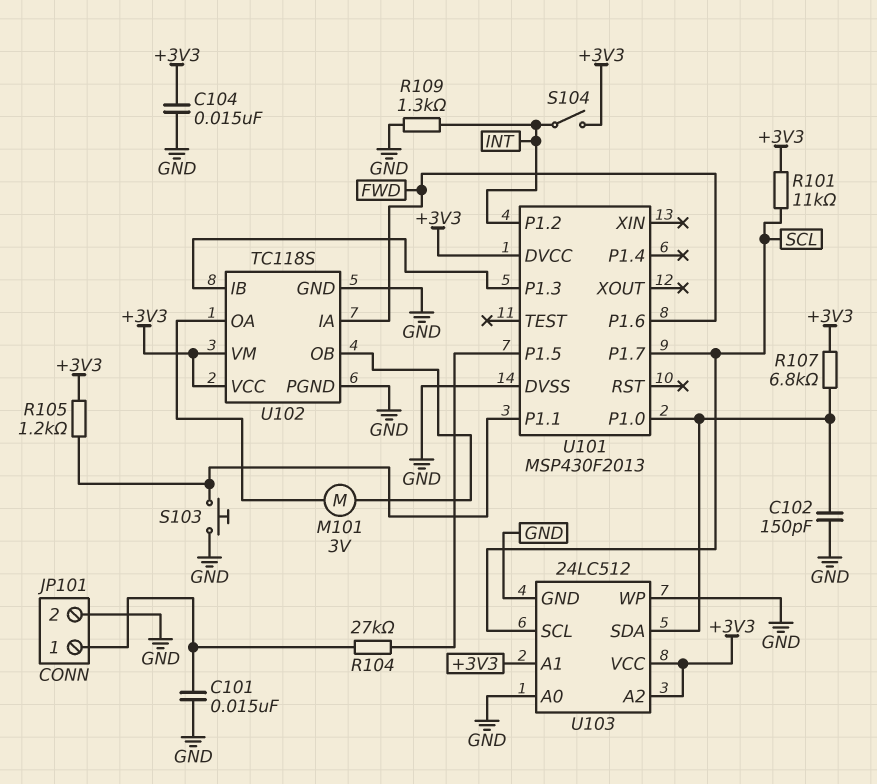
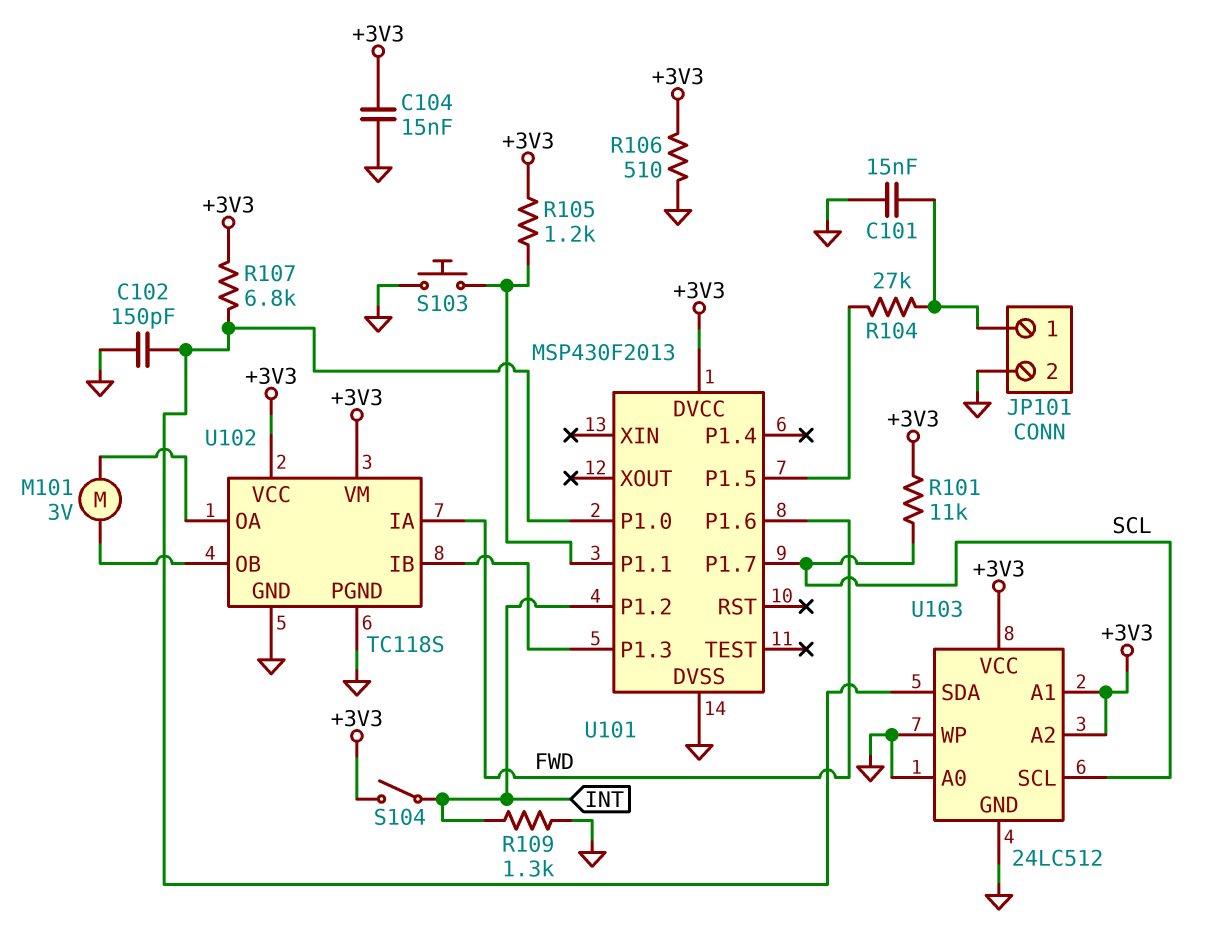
R106: none -> 510 (+3V3, GND)

